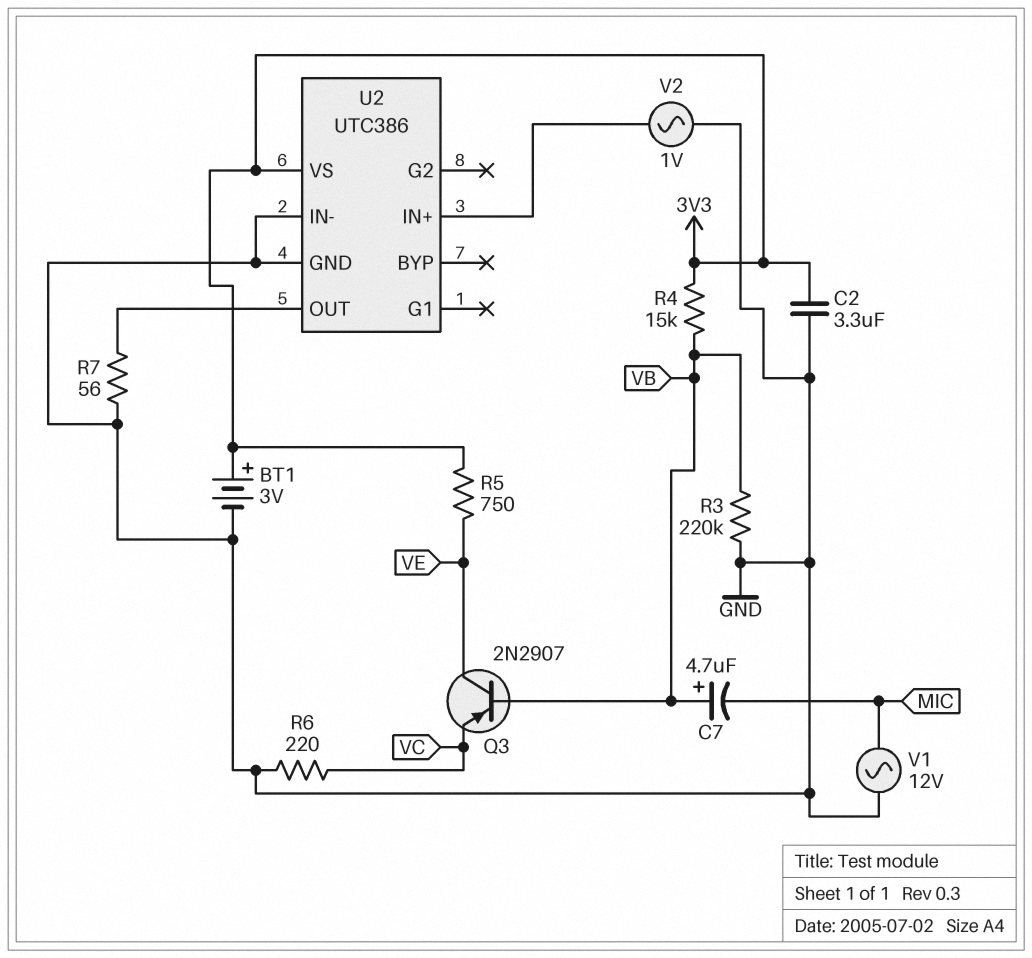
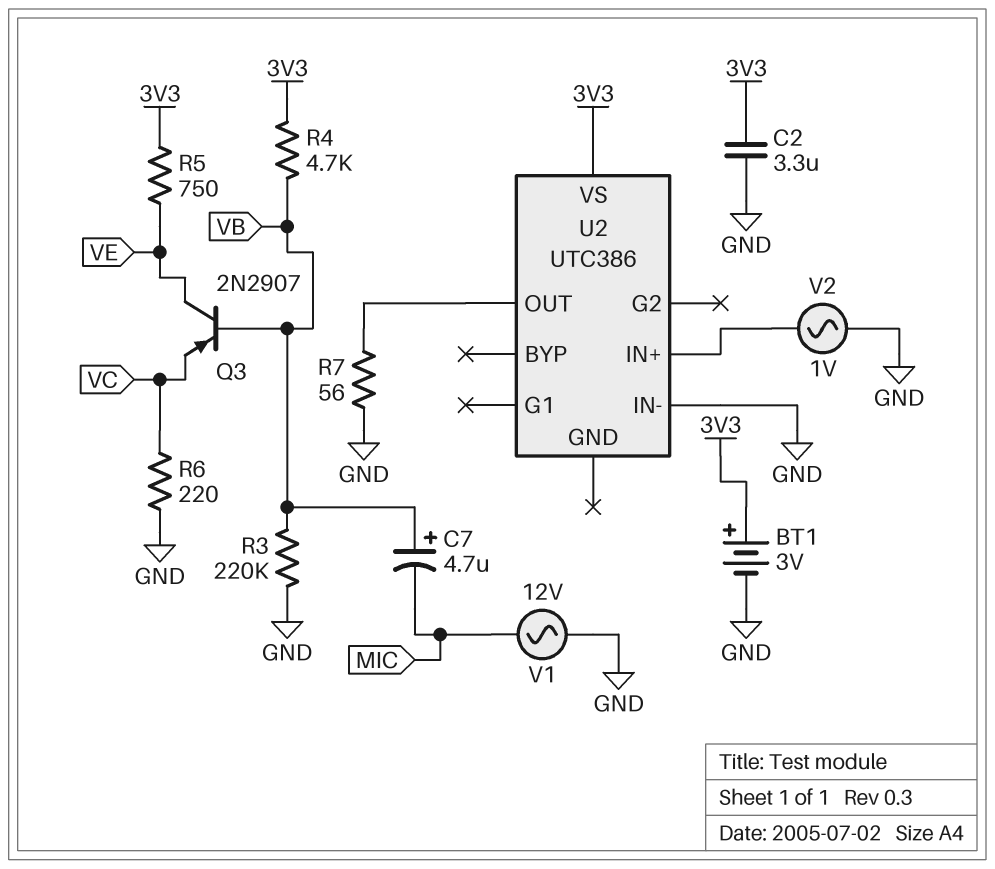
R4: 15k (3V3, VB) -> 4.7k (3V3, VB)
U2 pin GND: GND -> none

